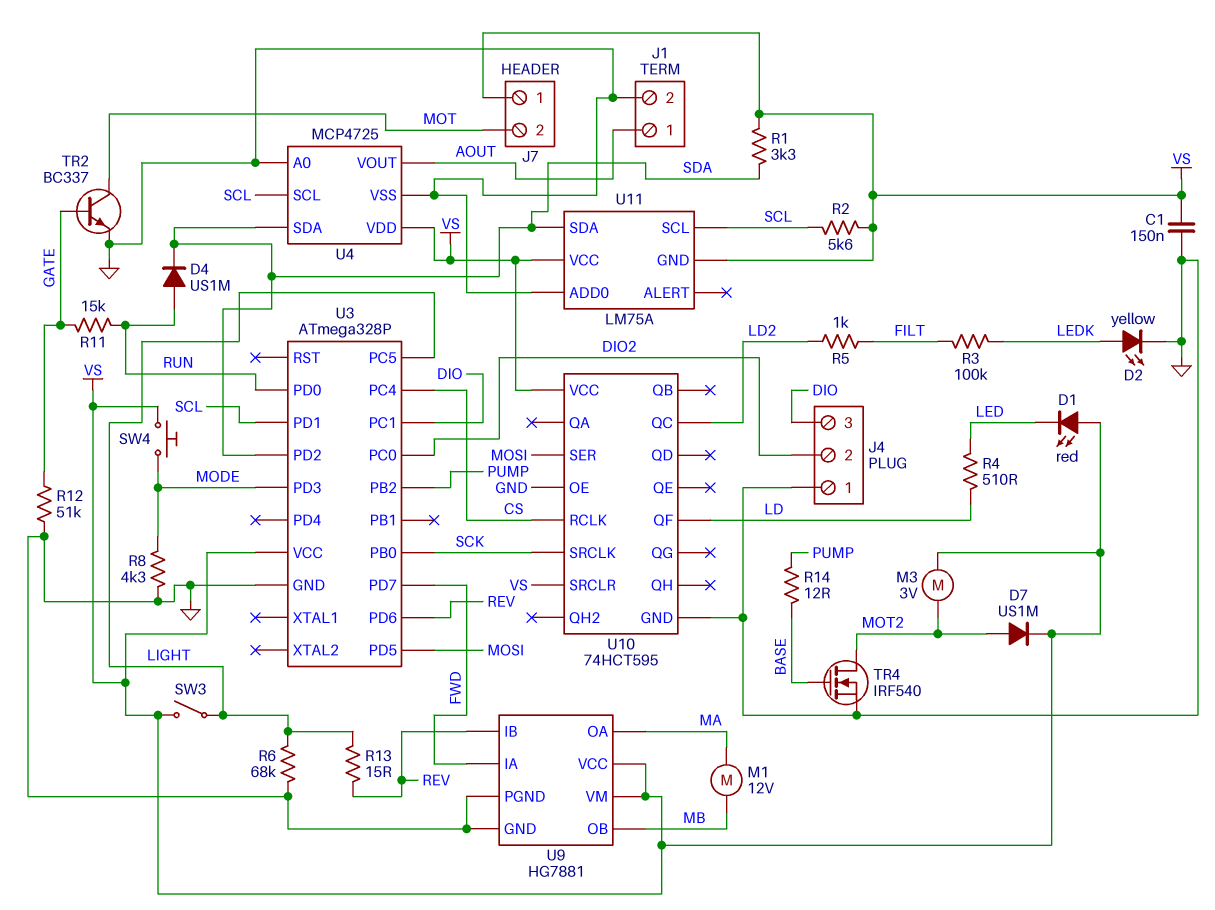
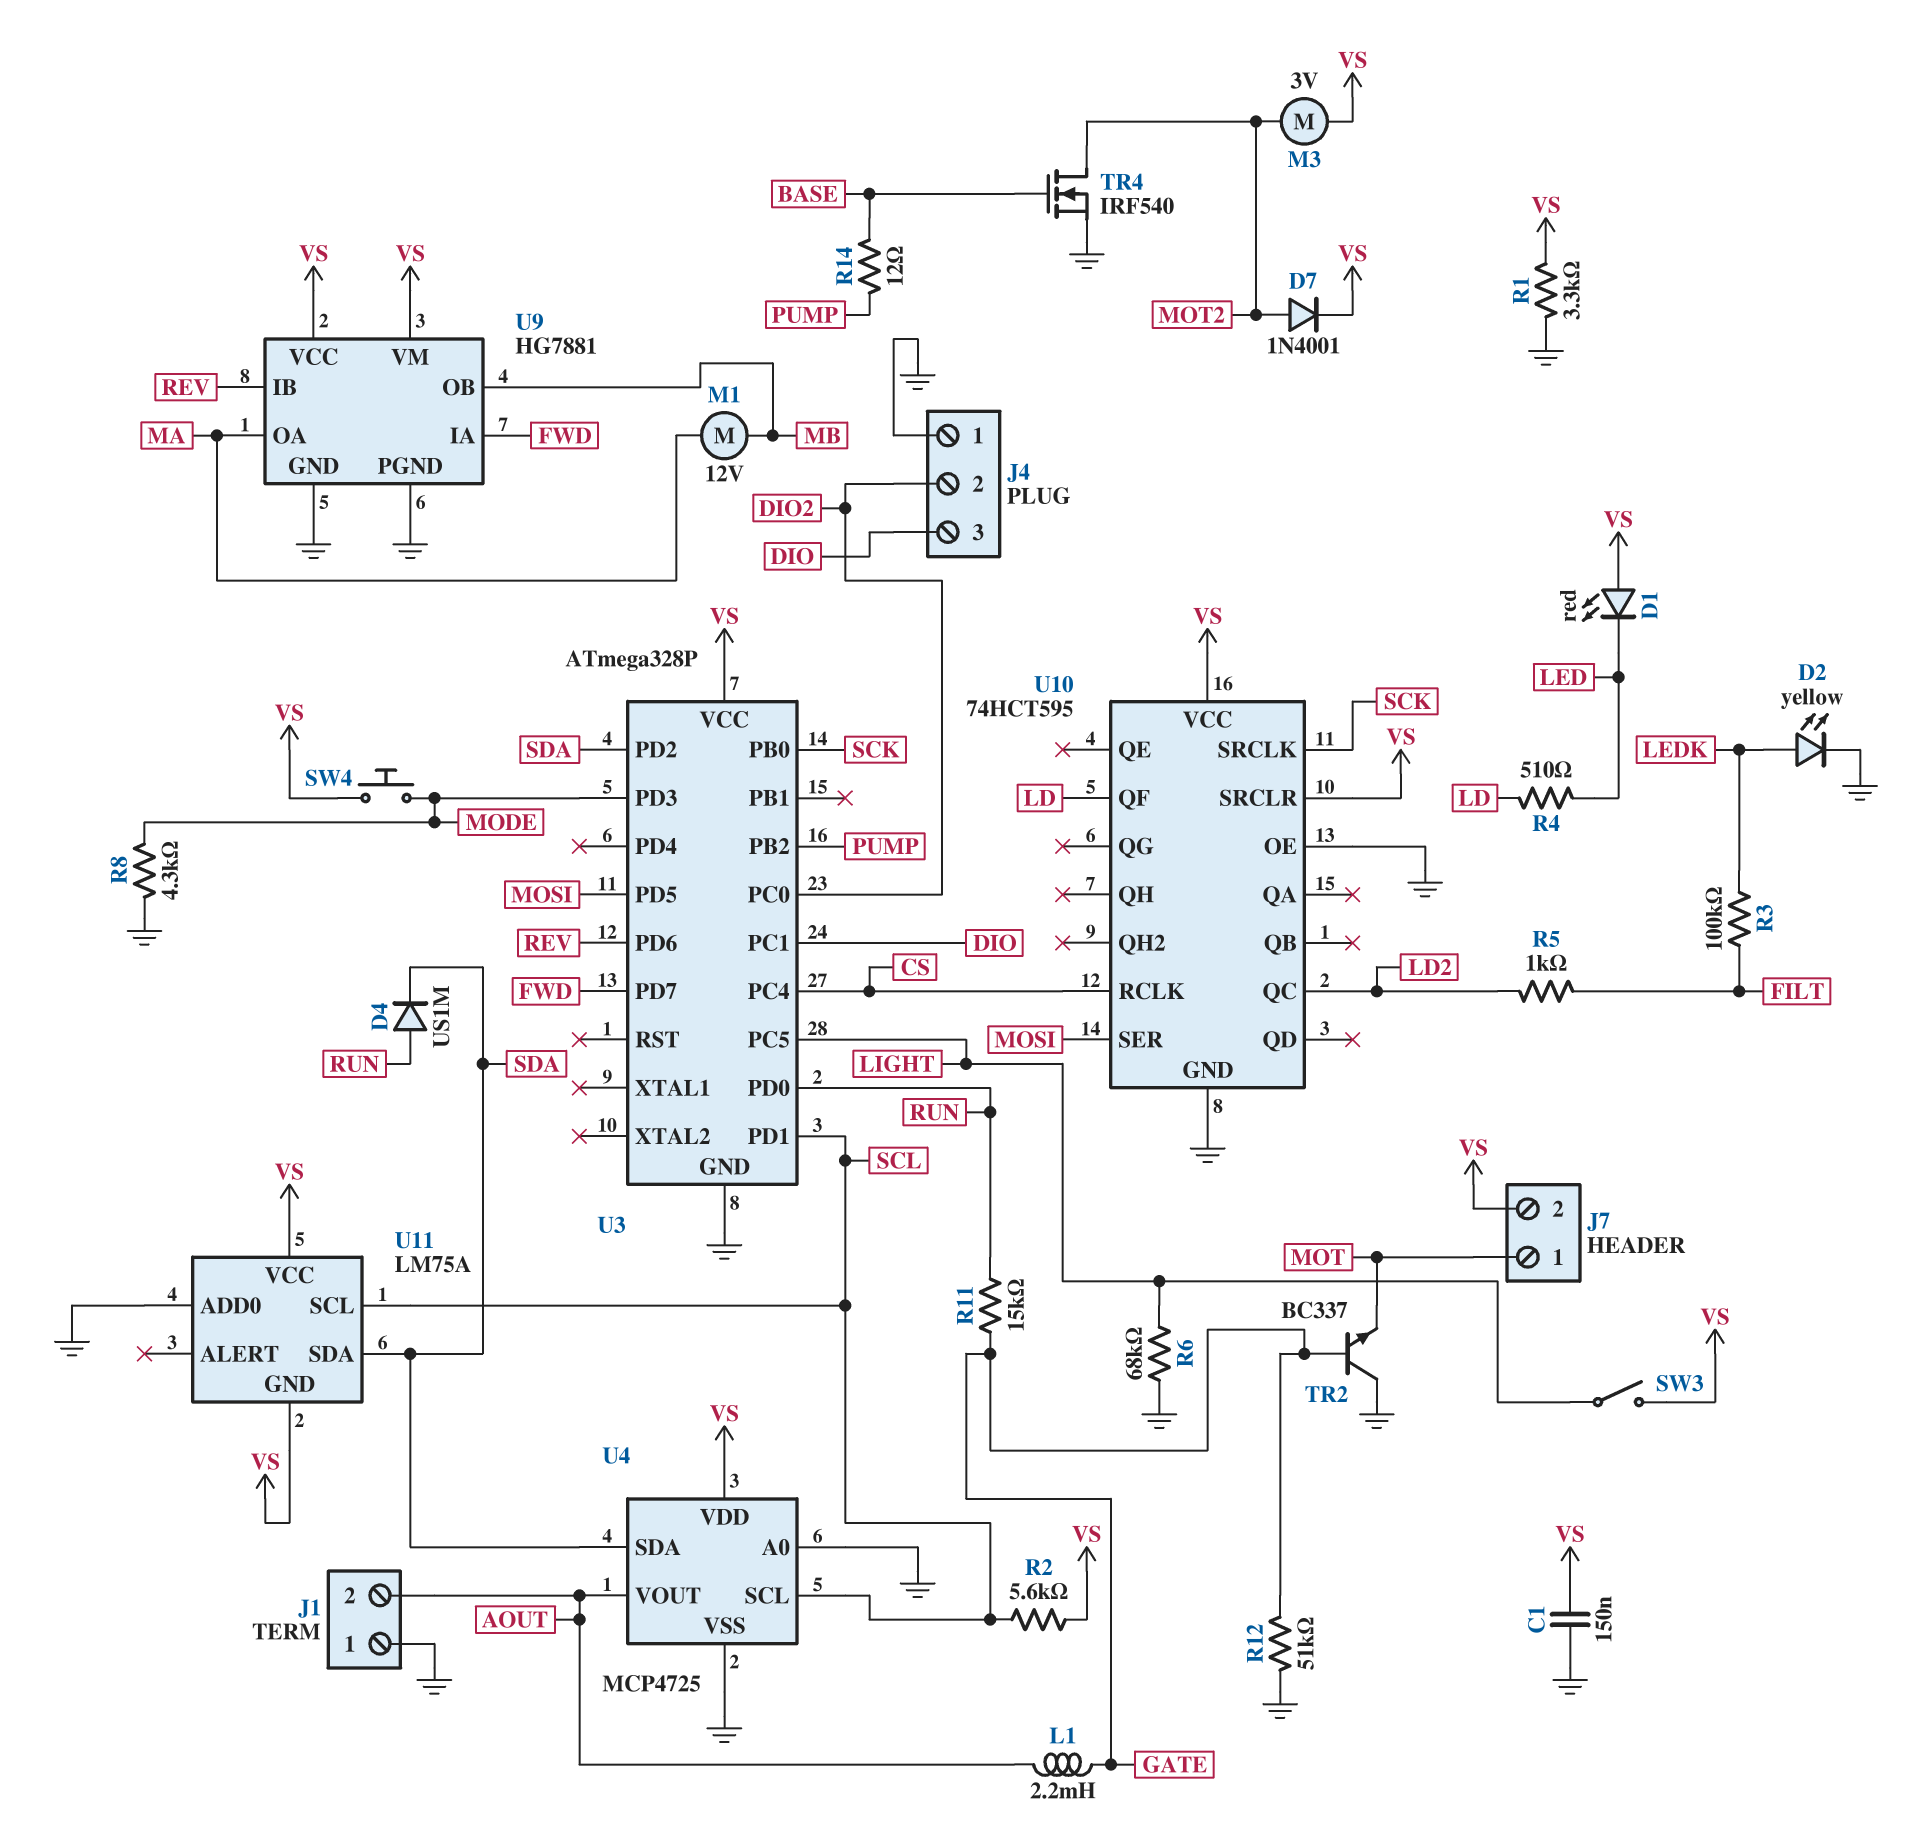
D7: diode US1M (A MOT2, K VS) -> diode 1N4001 (A MOT2, K VS)
J1 pin 1: AOUT -> GND
J1 pin 2: GND -> AOUT
J7 pin 1: VS -> MOT
J7 pin 2: MOT -> VS
L1: none -> 2.2mH (AOUT, GATE)
R1: 3.3k (SDA, VS) -> 3.3k (GND, VS)
R13: 15 (LIGHT, REV) -> none
TR2: NPN BC337 (B GATE, C MOT, E GND) -> NPN BC337 (B GATE, C GND, E MOT)

